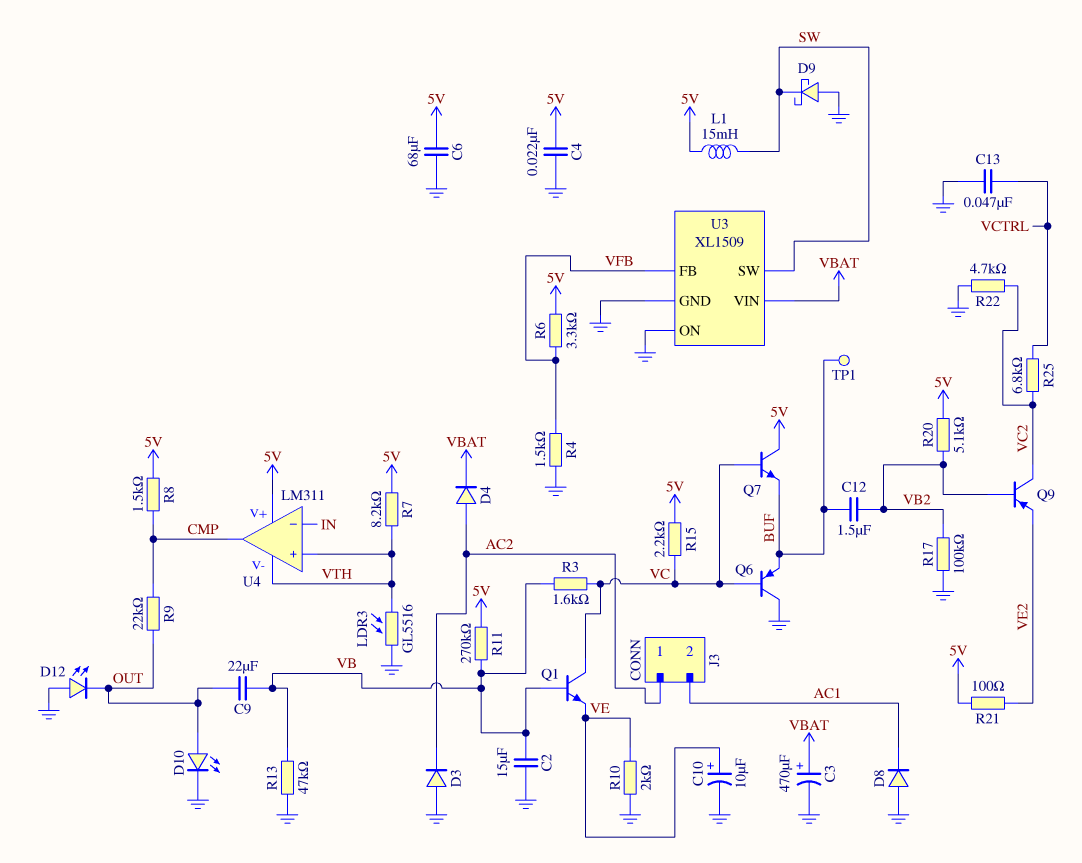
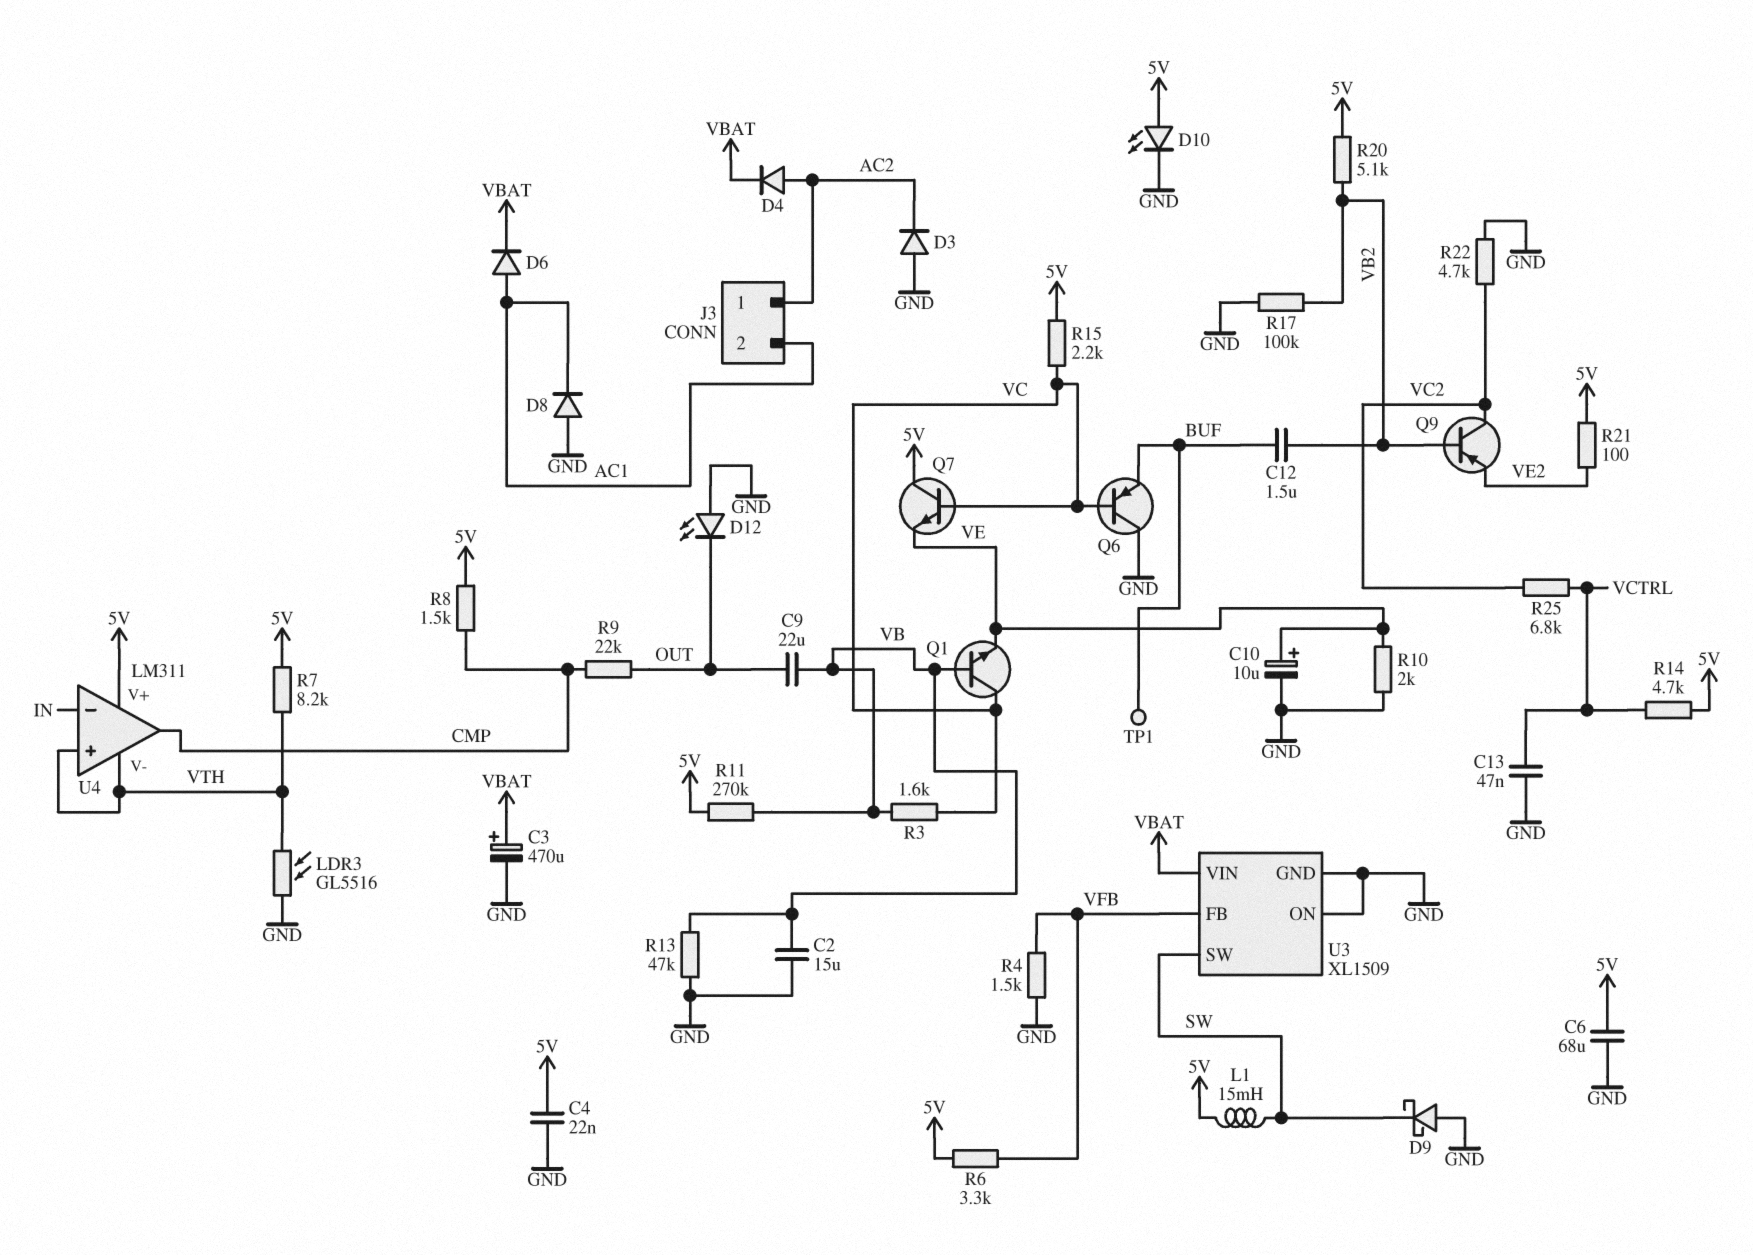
D6: none -> diode (A AC1, K VBAT)
D10: LED (A OUT, K GND) -> LED (A 5V, K GND)
Q7: NPN (B VC, C 5V, E BUF) -> NPN (B VC, C 5V, E VE)
R14: none -> 4.7k (5V, VCTRL)

